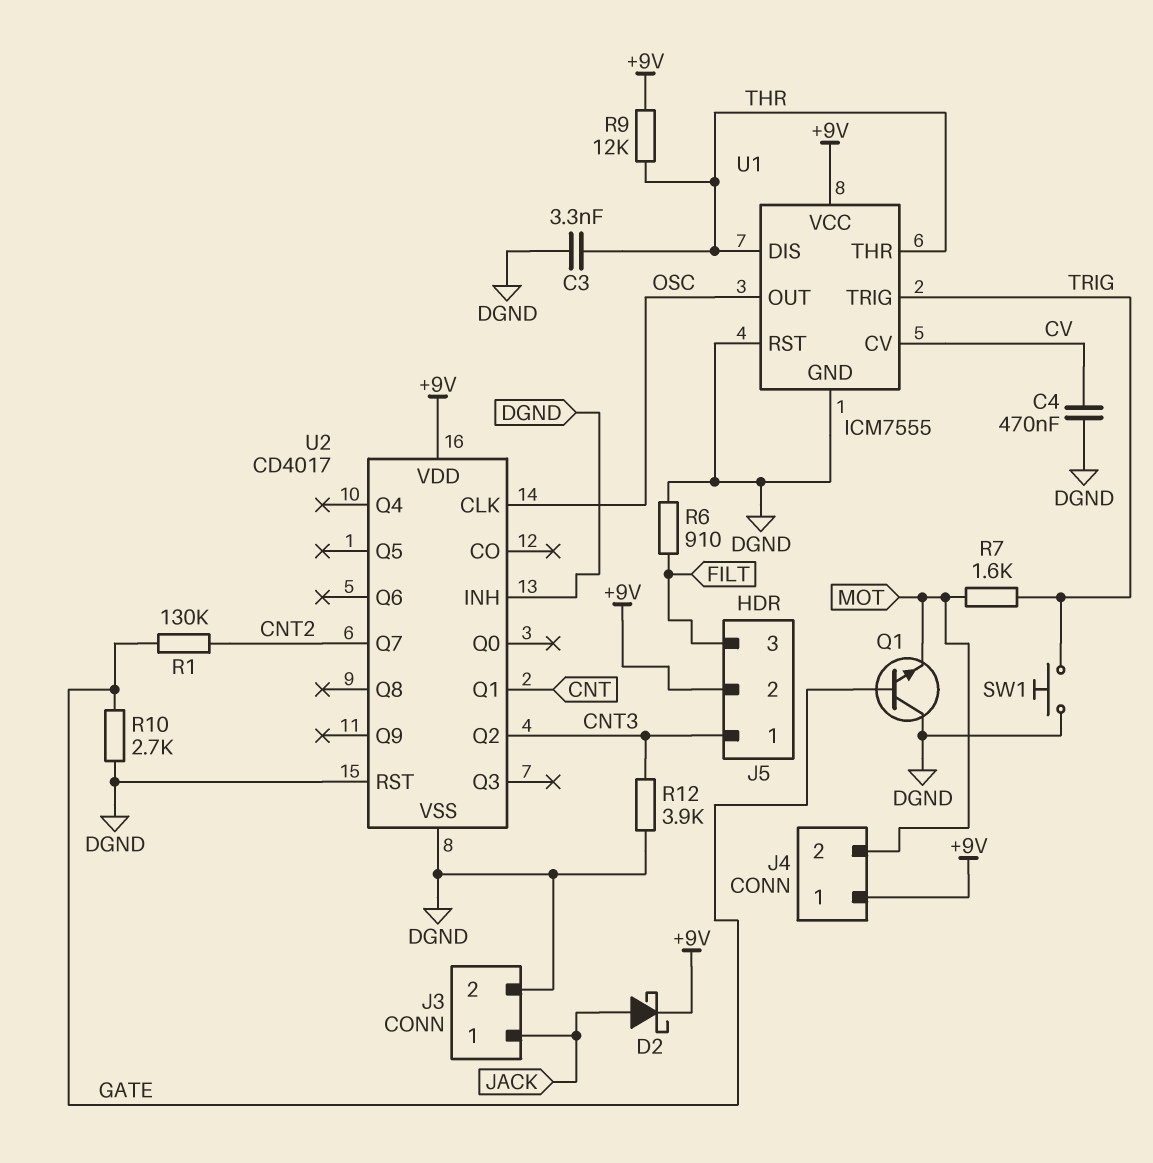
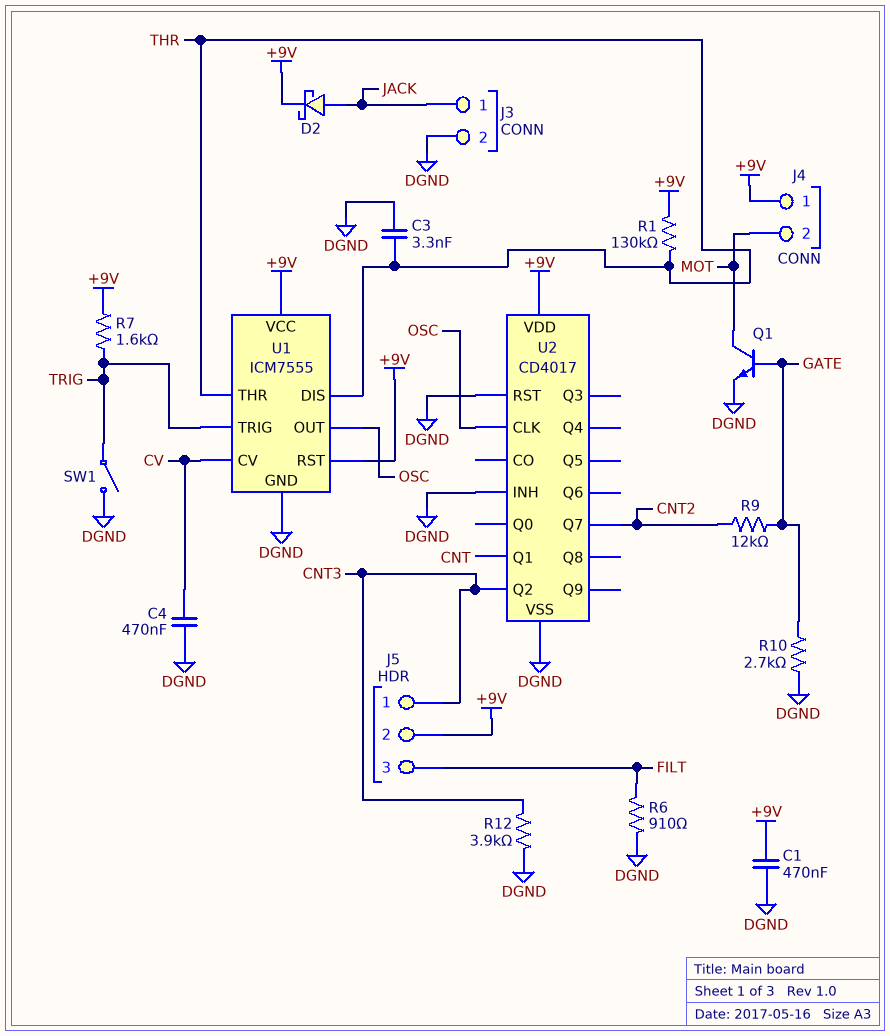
C1: none -> 470nF (+9V, DGND)
Q1: NPN (B GATE, C DGND, E MOT) -> NPN (B GATE, C MOT, E DGND)
R1: 130k (CNT2, GATE) -> 130k (+9V, THR)
R7: 1.6k (MOT, TRIG) -> 1.6k (+9V, TRIG)
R9: 12k (+9V, THR) -> 12k (CNT2, GATE)
SW1: button (DGND, TRIG) -> switch (DGND, TRIG)
U1 pin RST: DGND -> +9V

